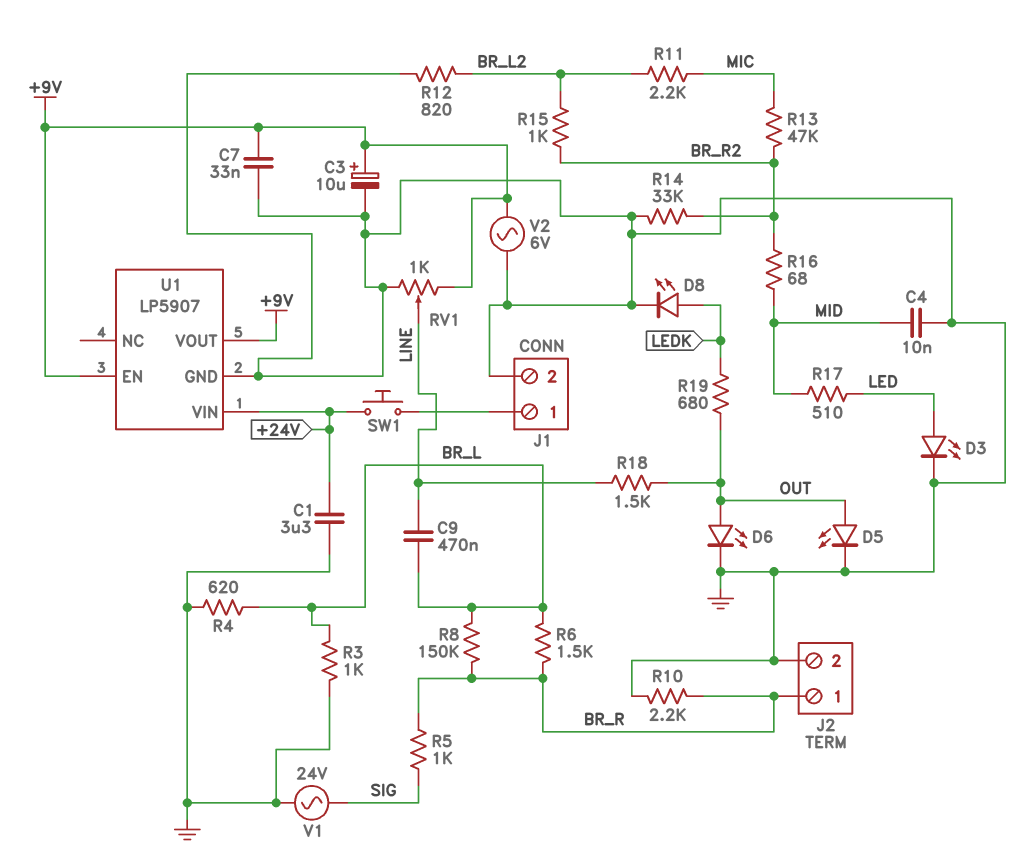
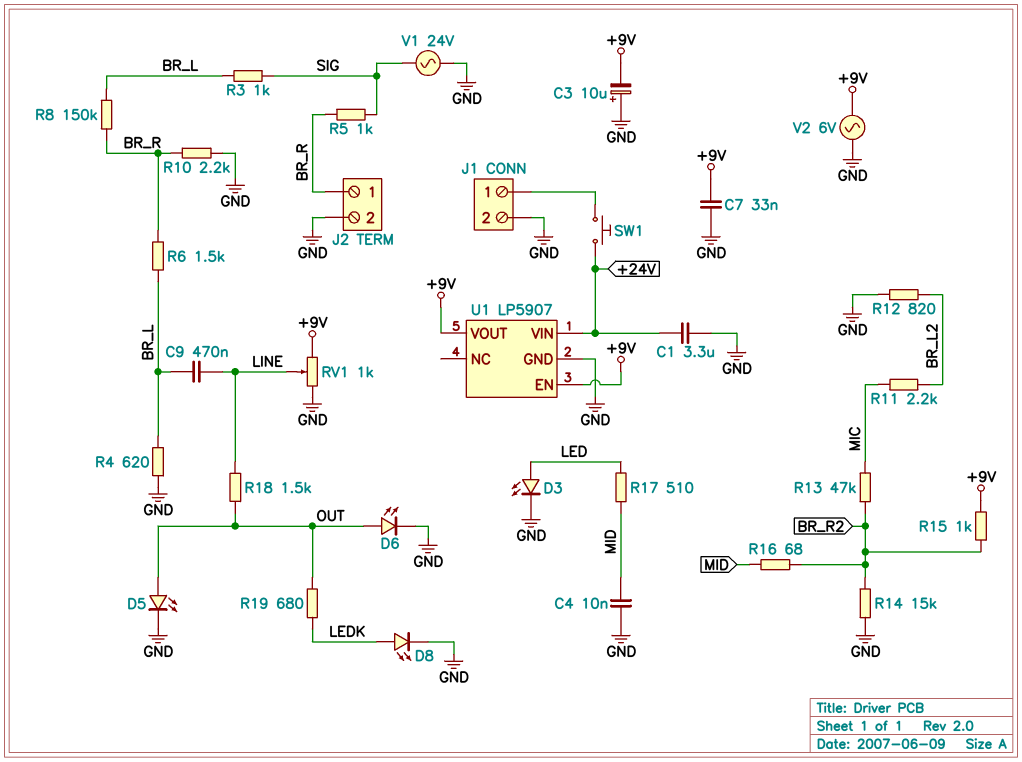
C3: 10uF (plus +9V, minus GND) -> 10uF (plus GND, minus +9V)
R3: 1k (BR_L, GND) -> 1k (BR_L, SIG)
R14: 33k (BR_R2, GND) -> 15k (BR_R2, GND)
R15: 1k (BR_L2, BR_R2) -> 1k (+9V, BR_R2)

